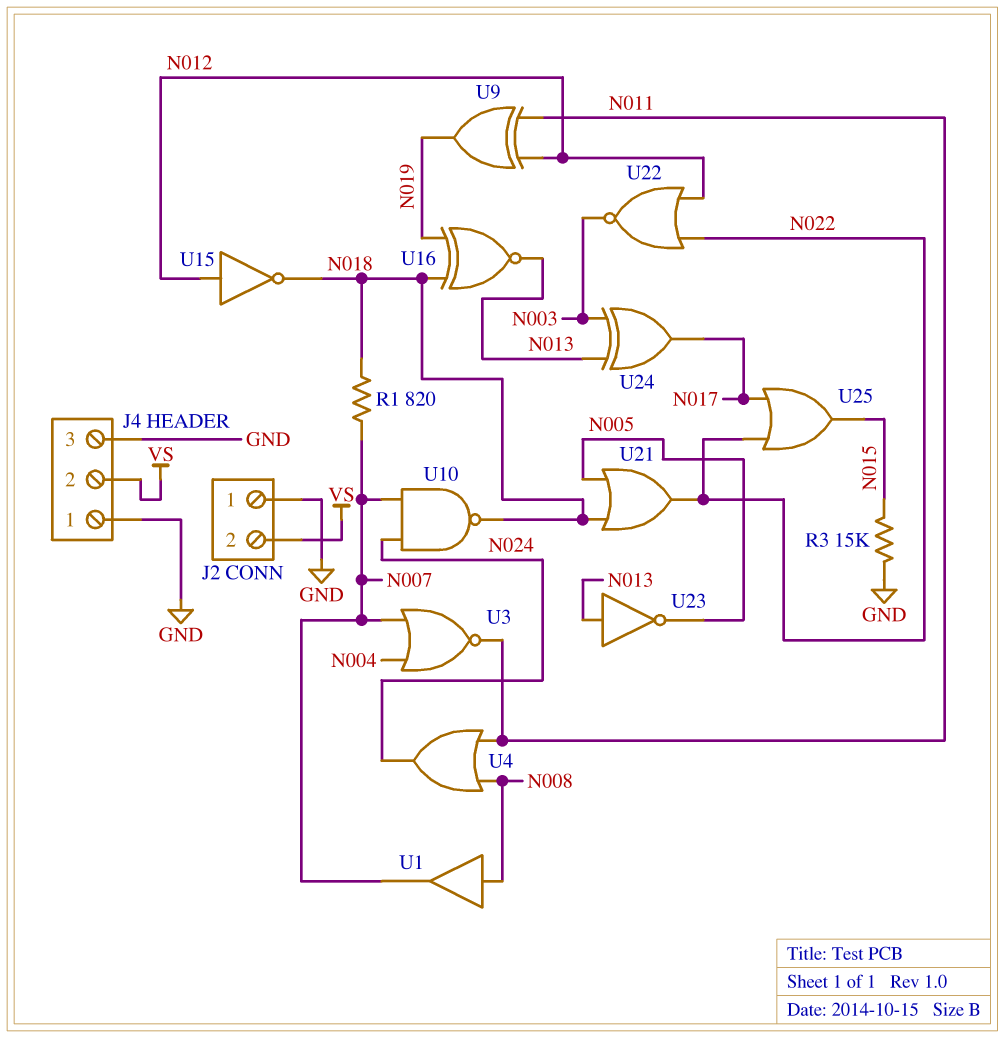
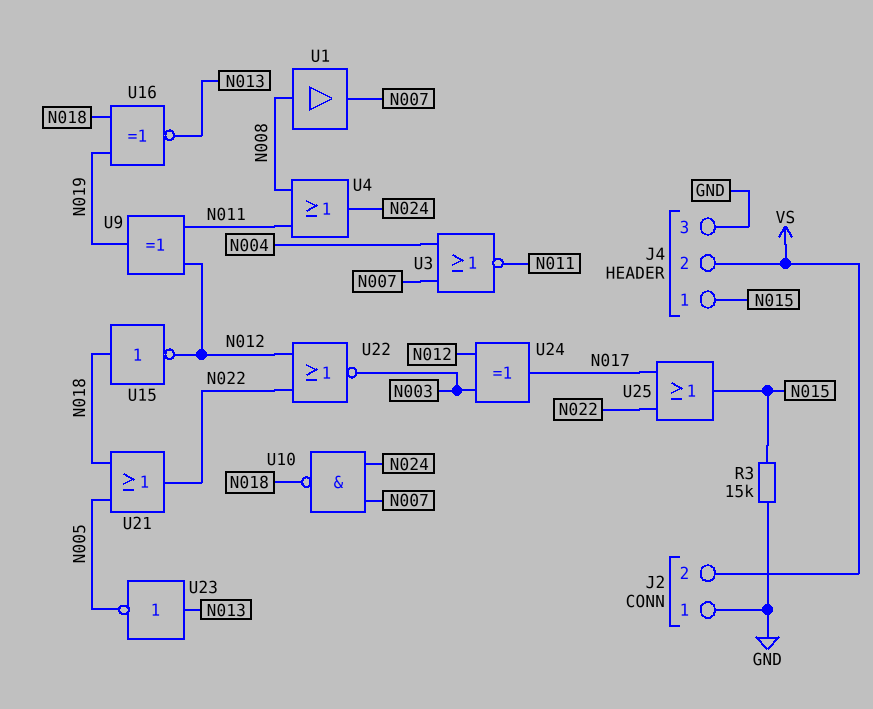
J4 pin 1: GND -> N015
R1: 820 (N007, N018) -> none
U15: NOT (in N012, out N018) -> NOT (in N018, out N012)
U24: XOR (in N003, in N013, out N017) -> XOR (in N003, in N012, out N017)

